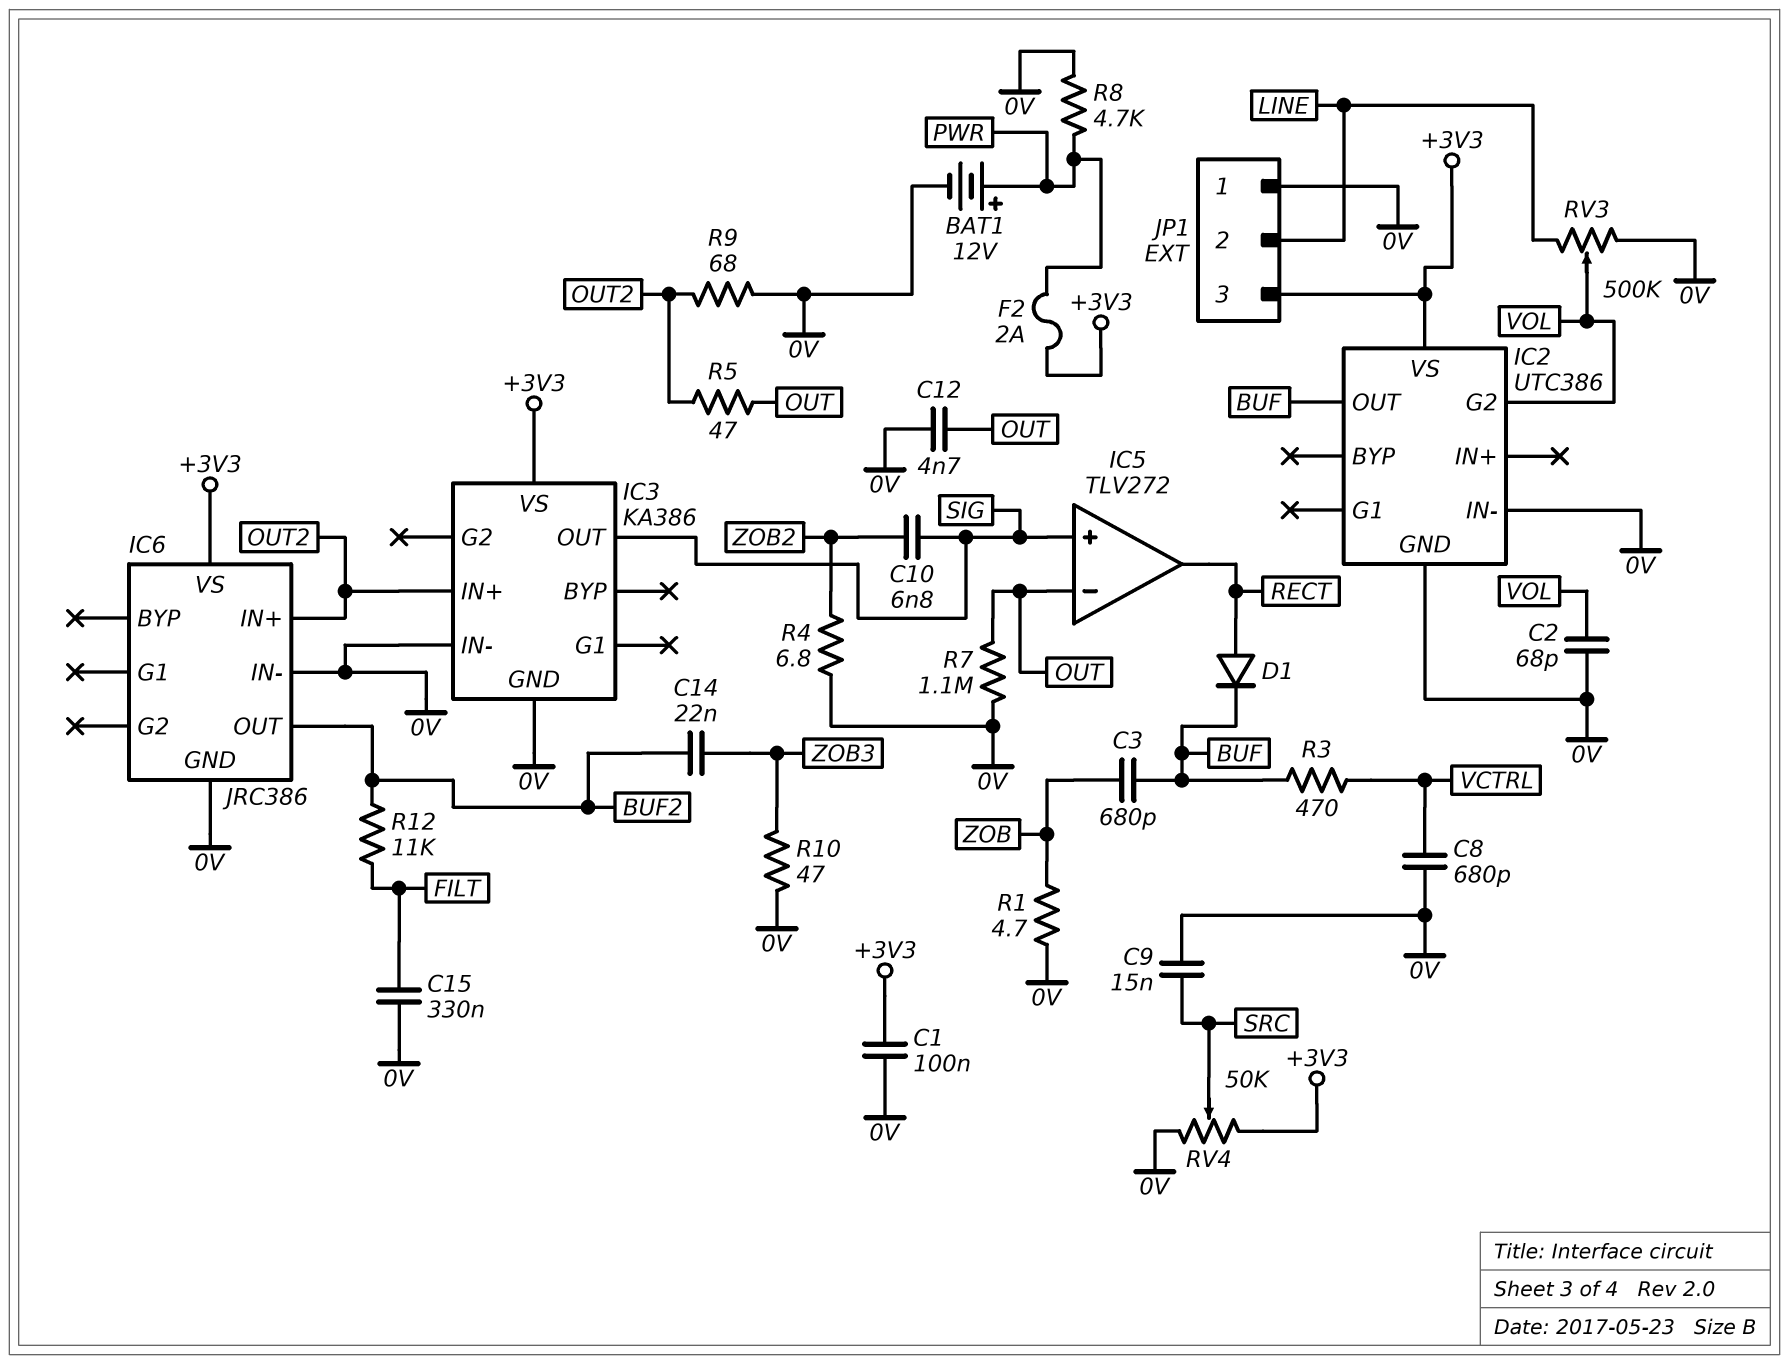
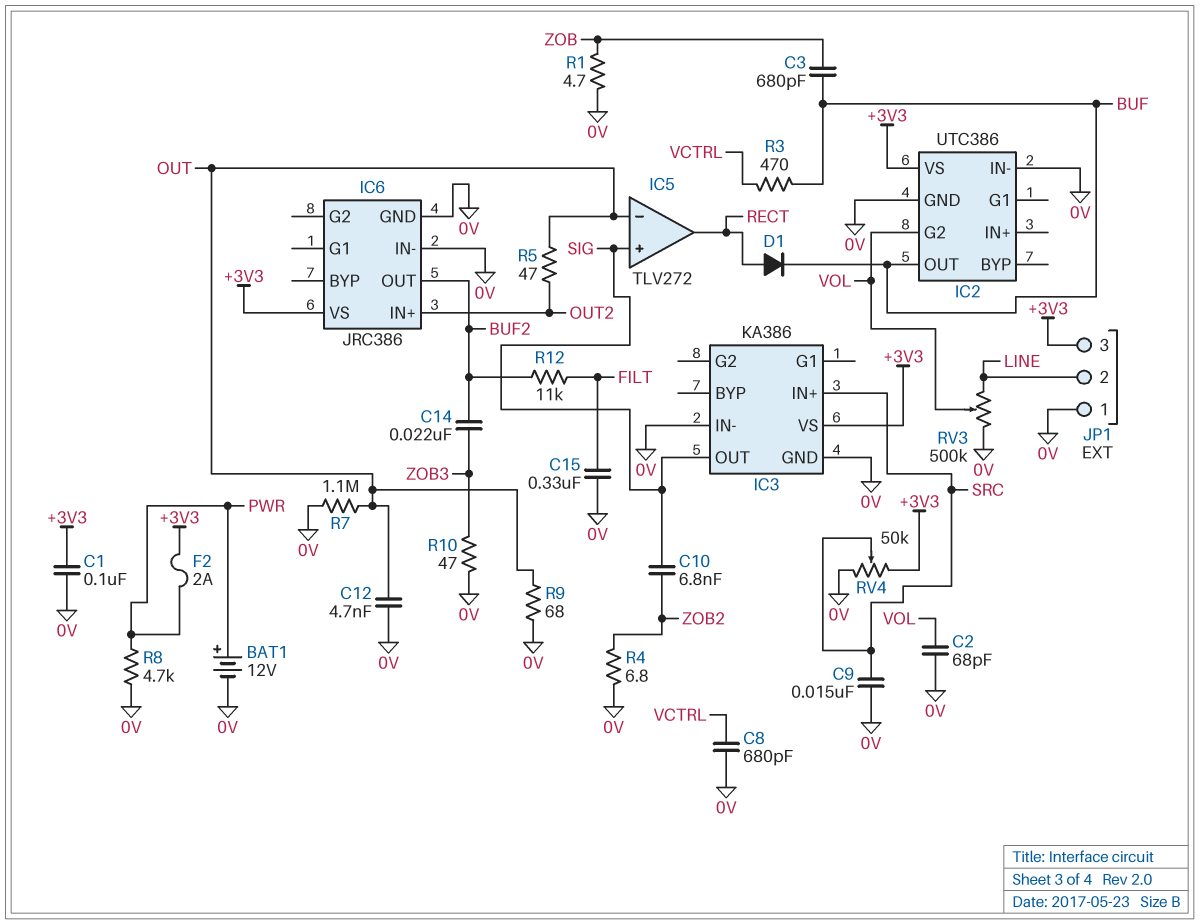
IC3 pin IN+: OUT2 -> SRC
R9: 68 (0V, OUT2) -> 68 (0V, OUT)

